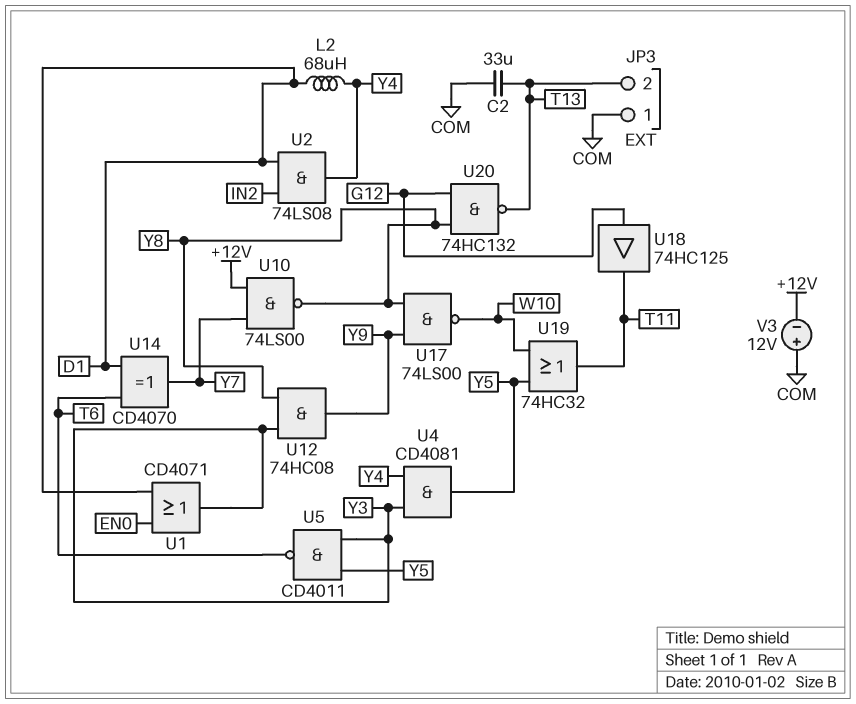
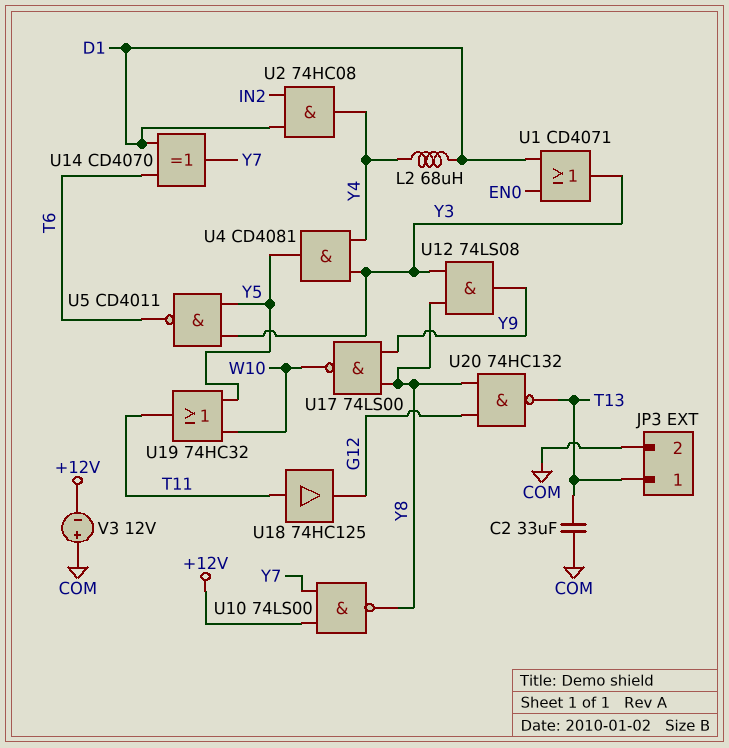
JP3 pin 1: COM -> T13
JP3 pin 2: T13 -> COM
U2: AND 74LS08 (in D1, in IN2, out Y4) -> AND 74HC08 (in D1, in IN2, out Y4)
U12: AND 74HC08 (in Y3, in Y8, out Y9) -> AND 74LS08 (in Y3, in Y8, out Y9)
U18: buffer 74HC125 (in G12, out T11) -> buffer 74HC125 (in T11, out G12)

